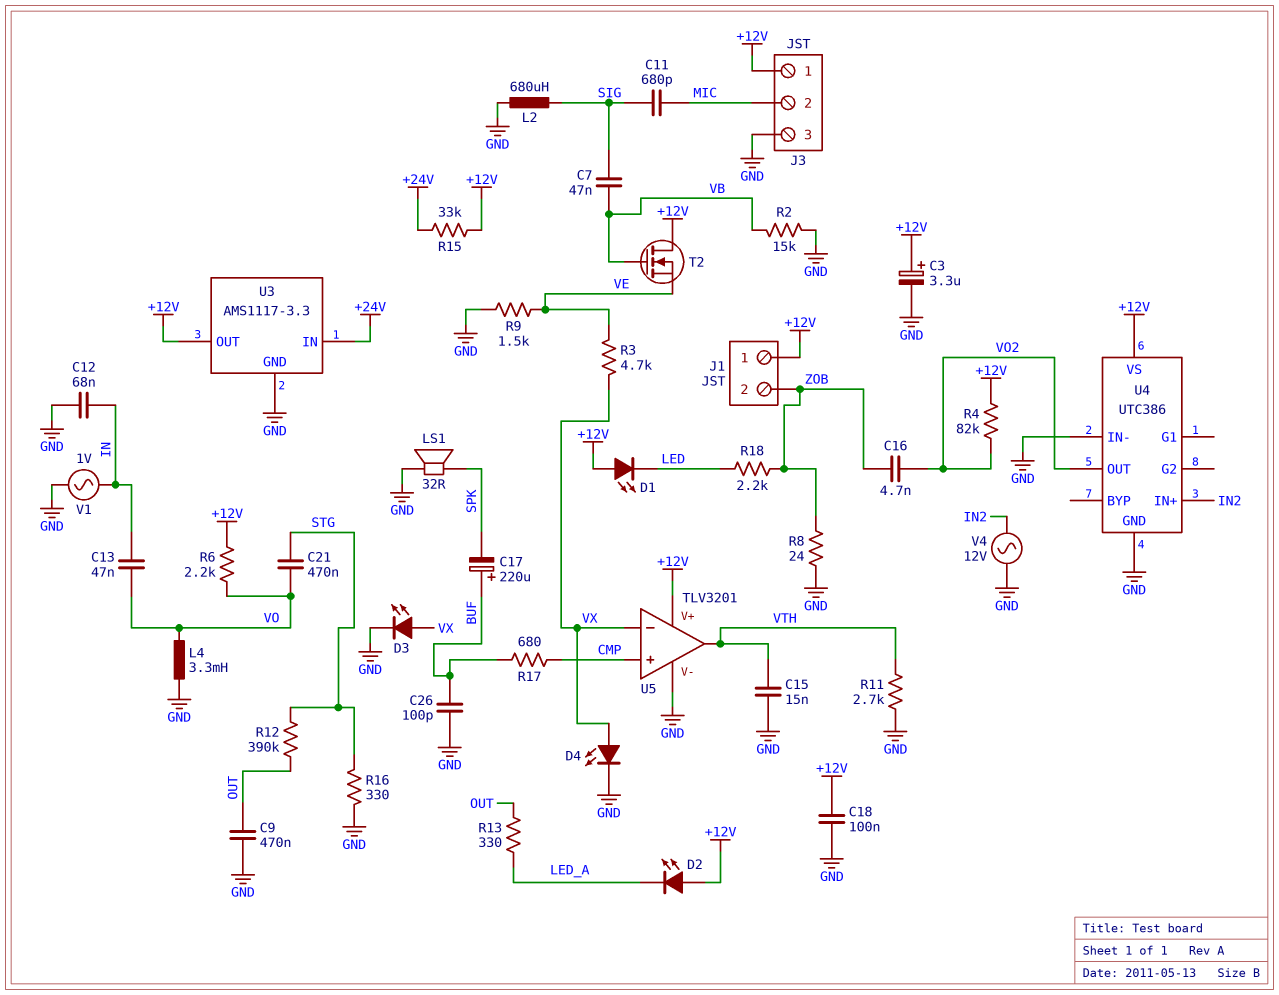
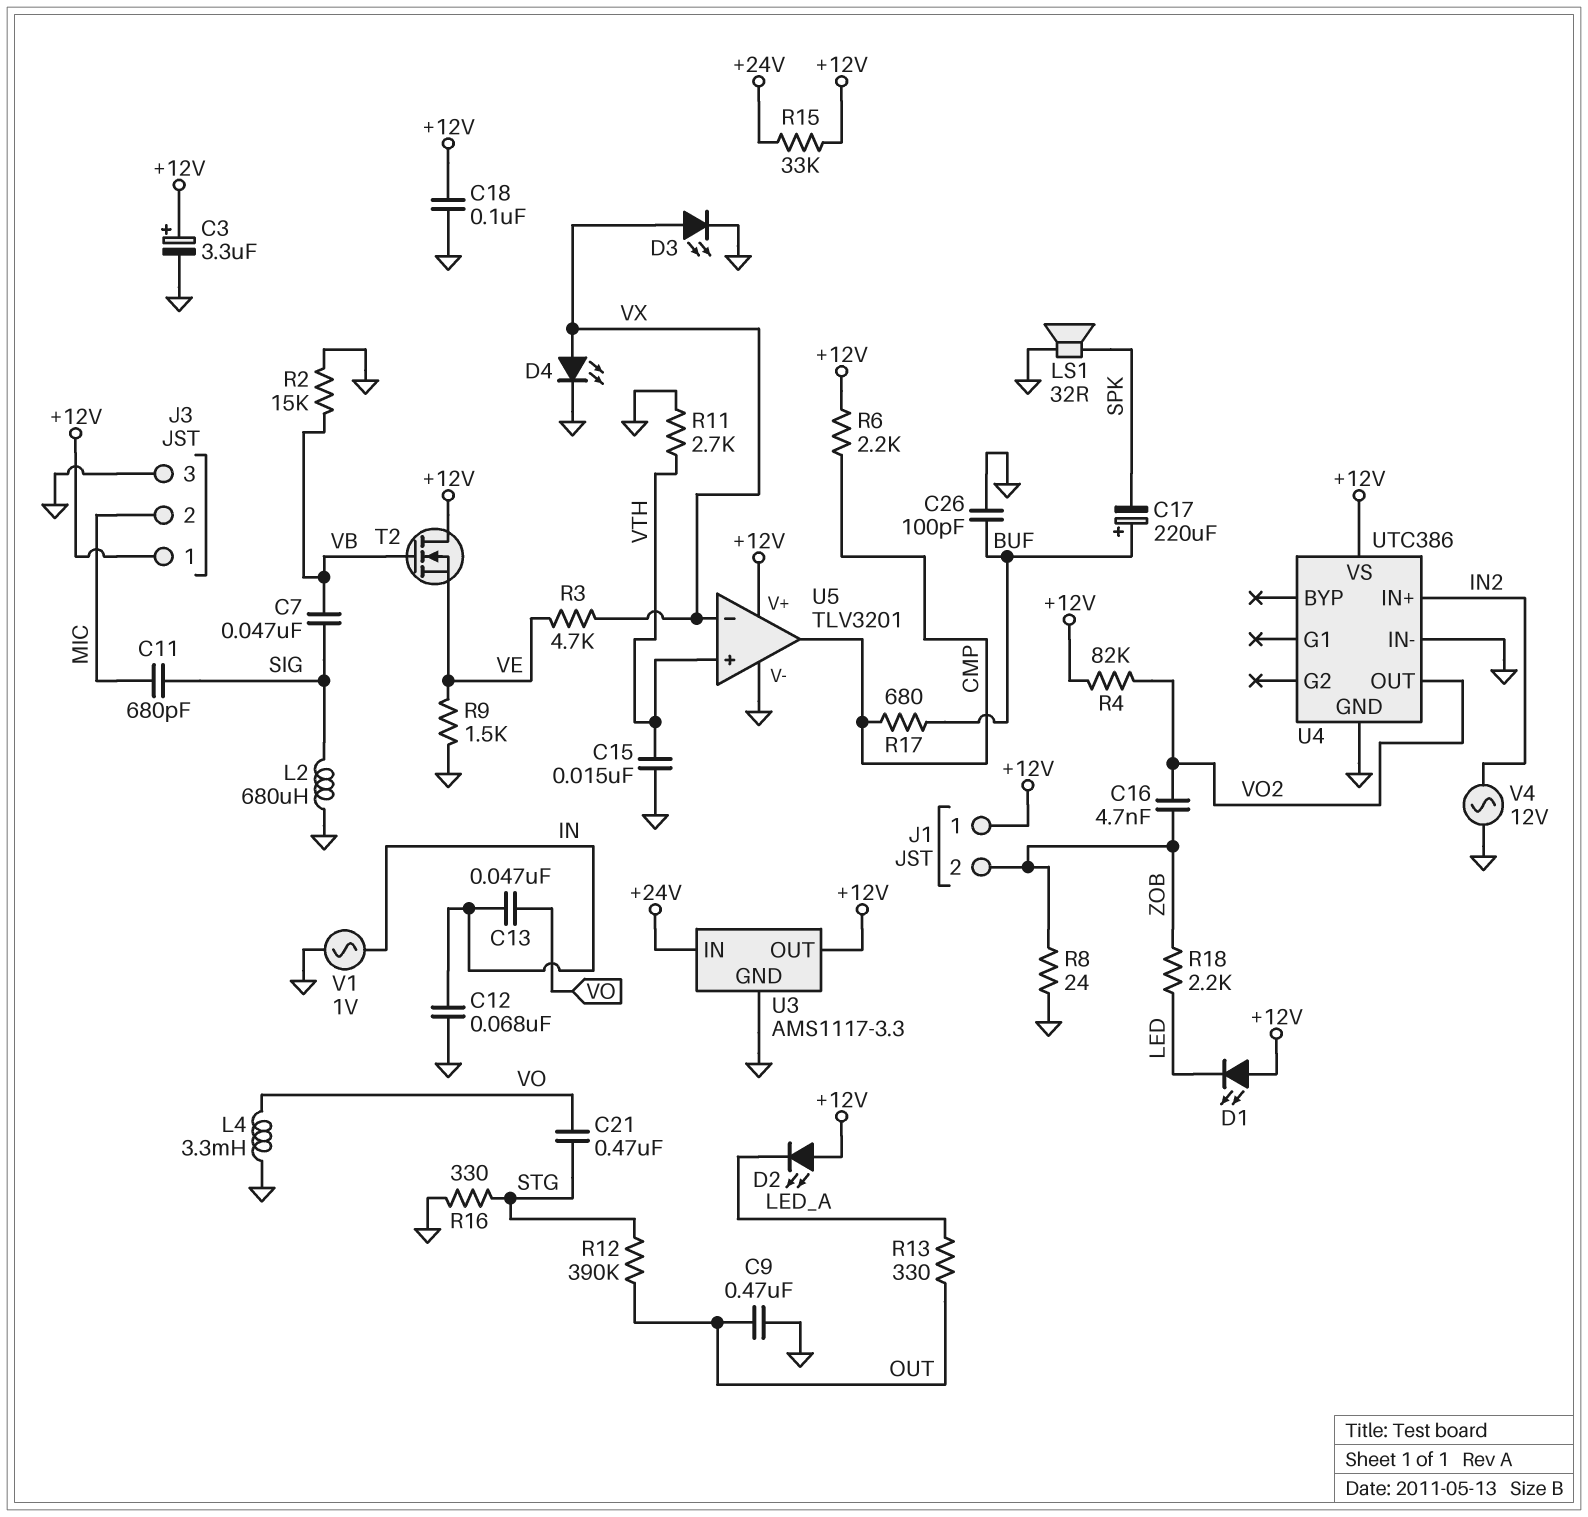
R6: 2.2k (+12V, VO) -> 2.2k (+12V, CMP)
U5 pin in+: CMP -> VTH
U5 pin out: VTH -> CMP

